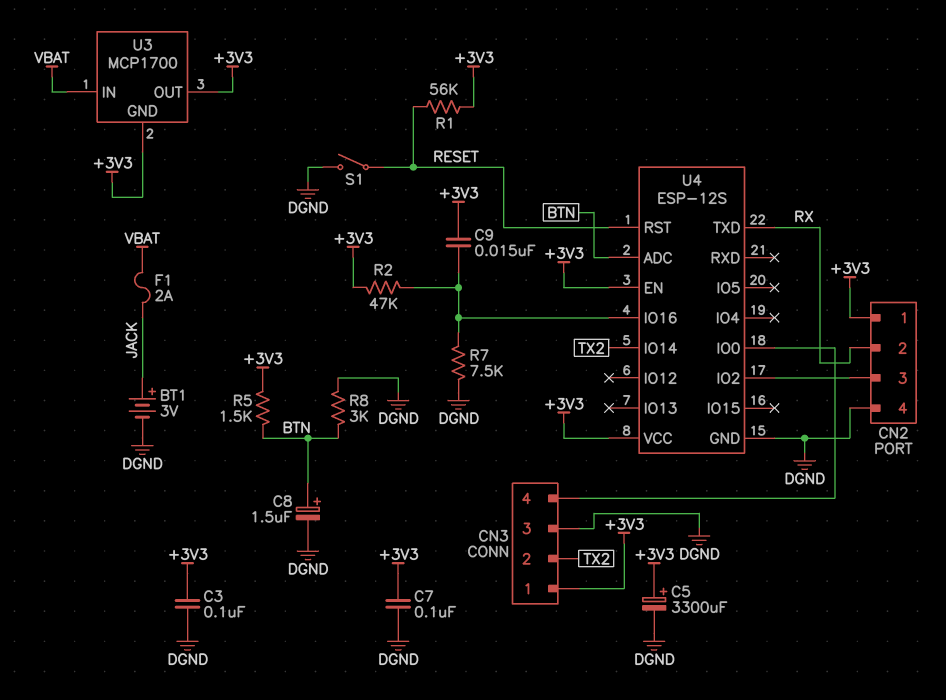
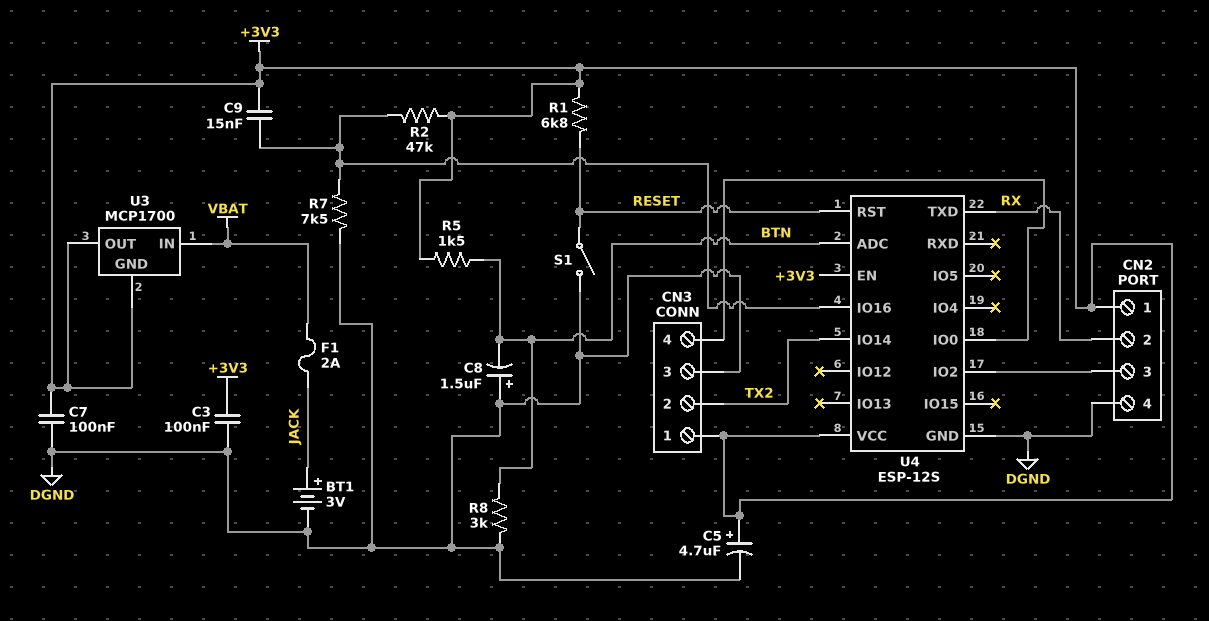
C5: 3300uF (plus +3V3, minus DGND) -> 4.7uF (plus +3V3, minus DGND)
C8: 1.5uF (plus BTN, minus DGND) -> 1.5uF (plus DGND, minus BTN)
R1: 56k (+3V3, RESET) -> 6.8k (+3V3, RESET)

